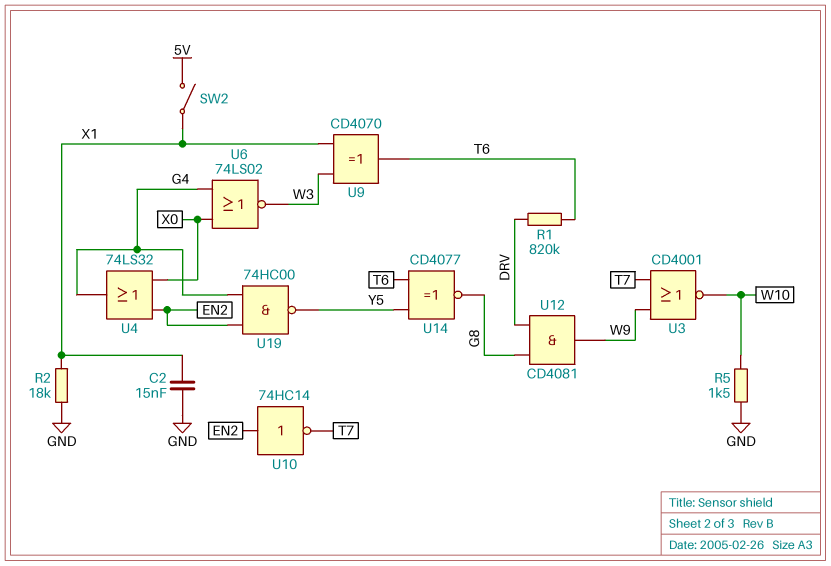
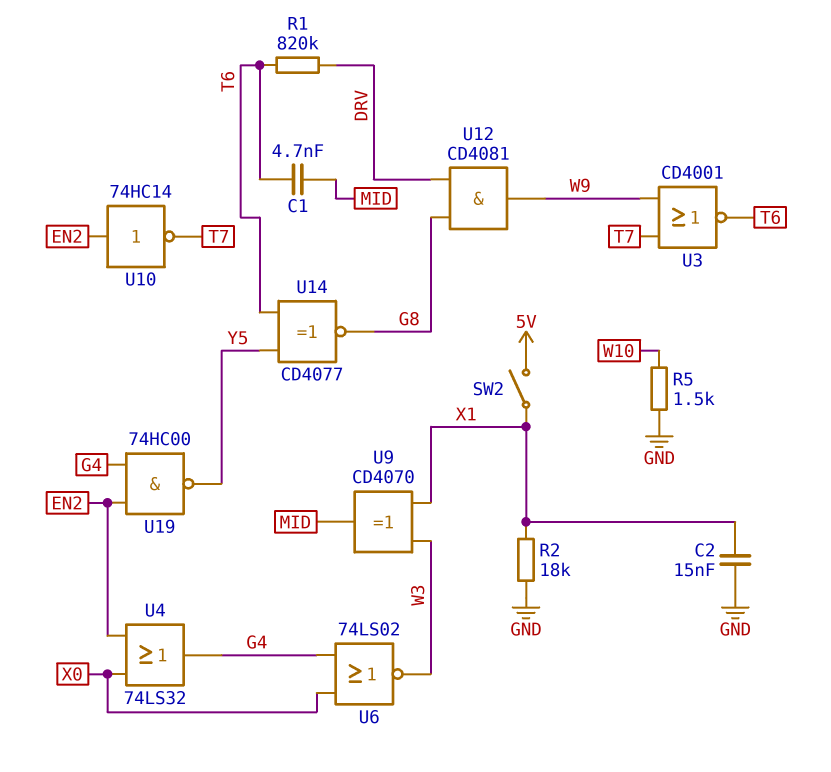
C1: none -> 4.7nF (MID, T6)
U3: NOR CD4001 (in T7, in W9, out W10) -> NOR CD4001 (in T7, in W9, out T6)
U9: XOR CD4070 (in W3, in X1, out T6) -> XOR CD4070 (in W3, in X1, out MID)

